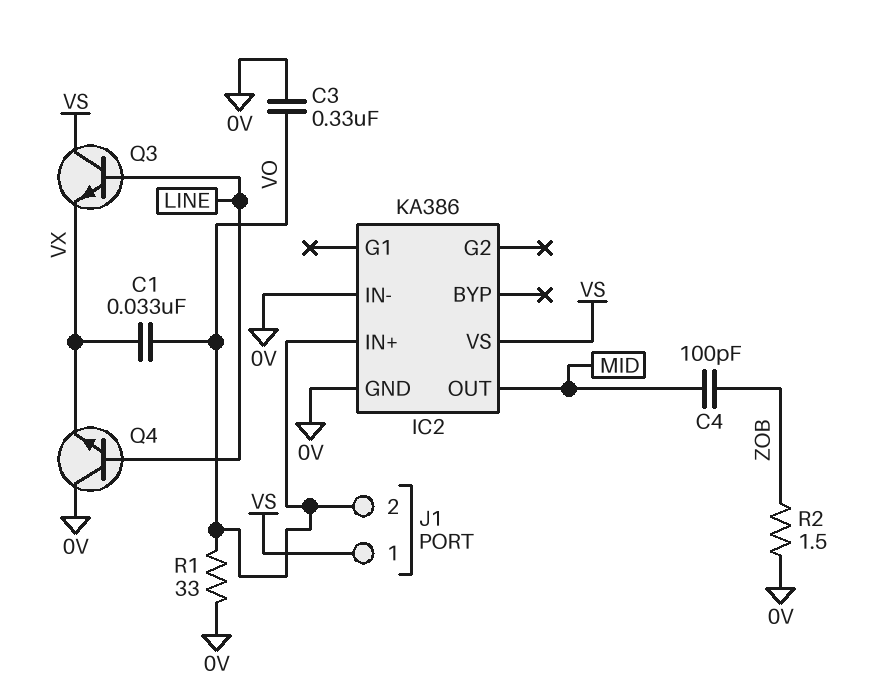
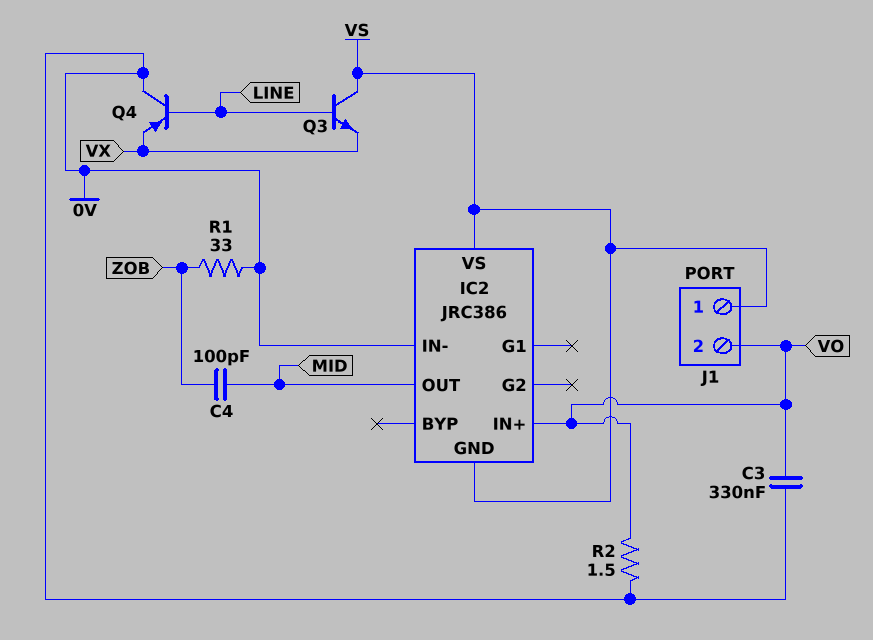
C1: 33nF (VO, VX) -> none
IC2: KA386 -> JRC386
IC2 pin GND: 0V -> VS
Q4: NPN (B LINE, C 0V, E VX) -> PNP (B LINE, C 0V, E VX)
R1: 33 (0V, VO) -> 33 (0V, ZOB)
R2: 1.5 (0V, ZOB) -> 1.5 (0V, VO)

